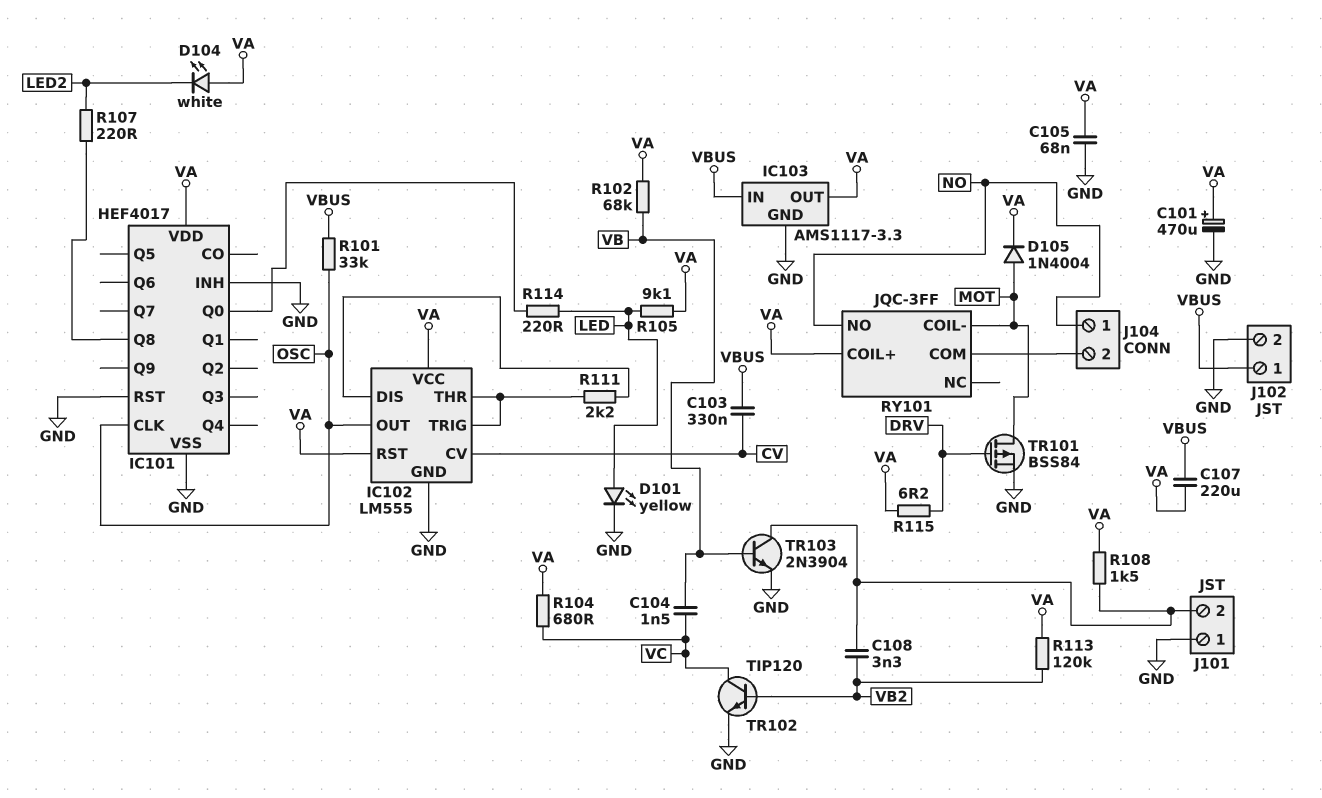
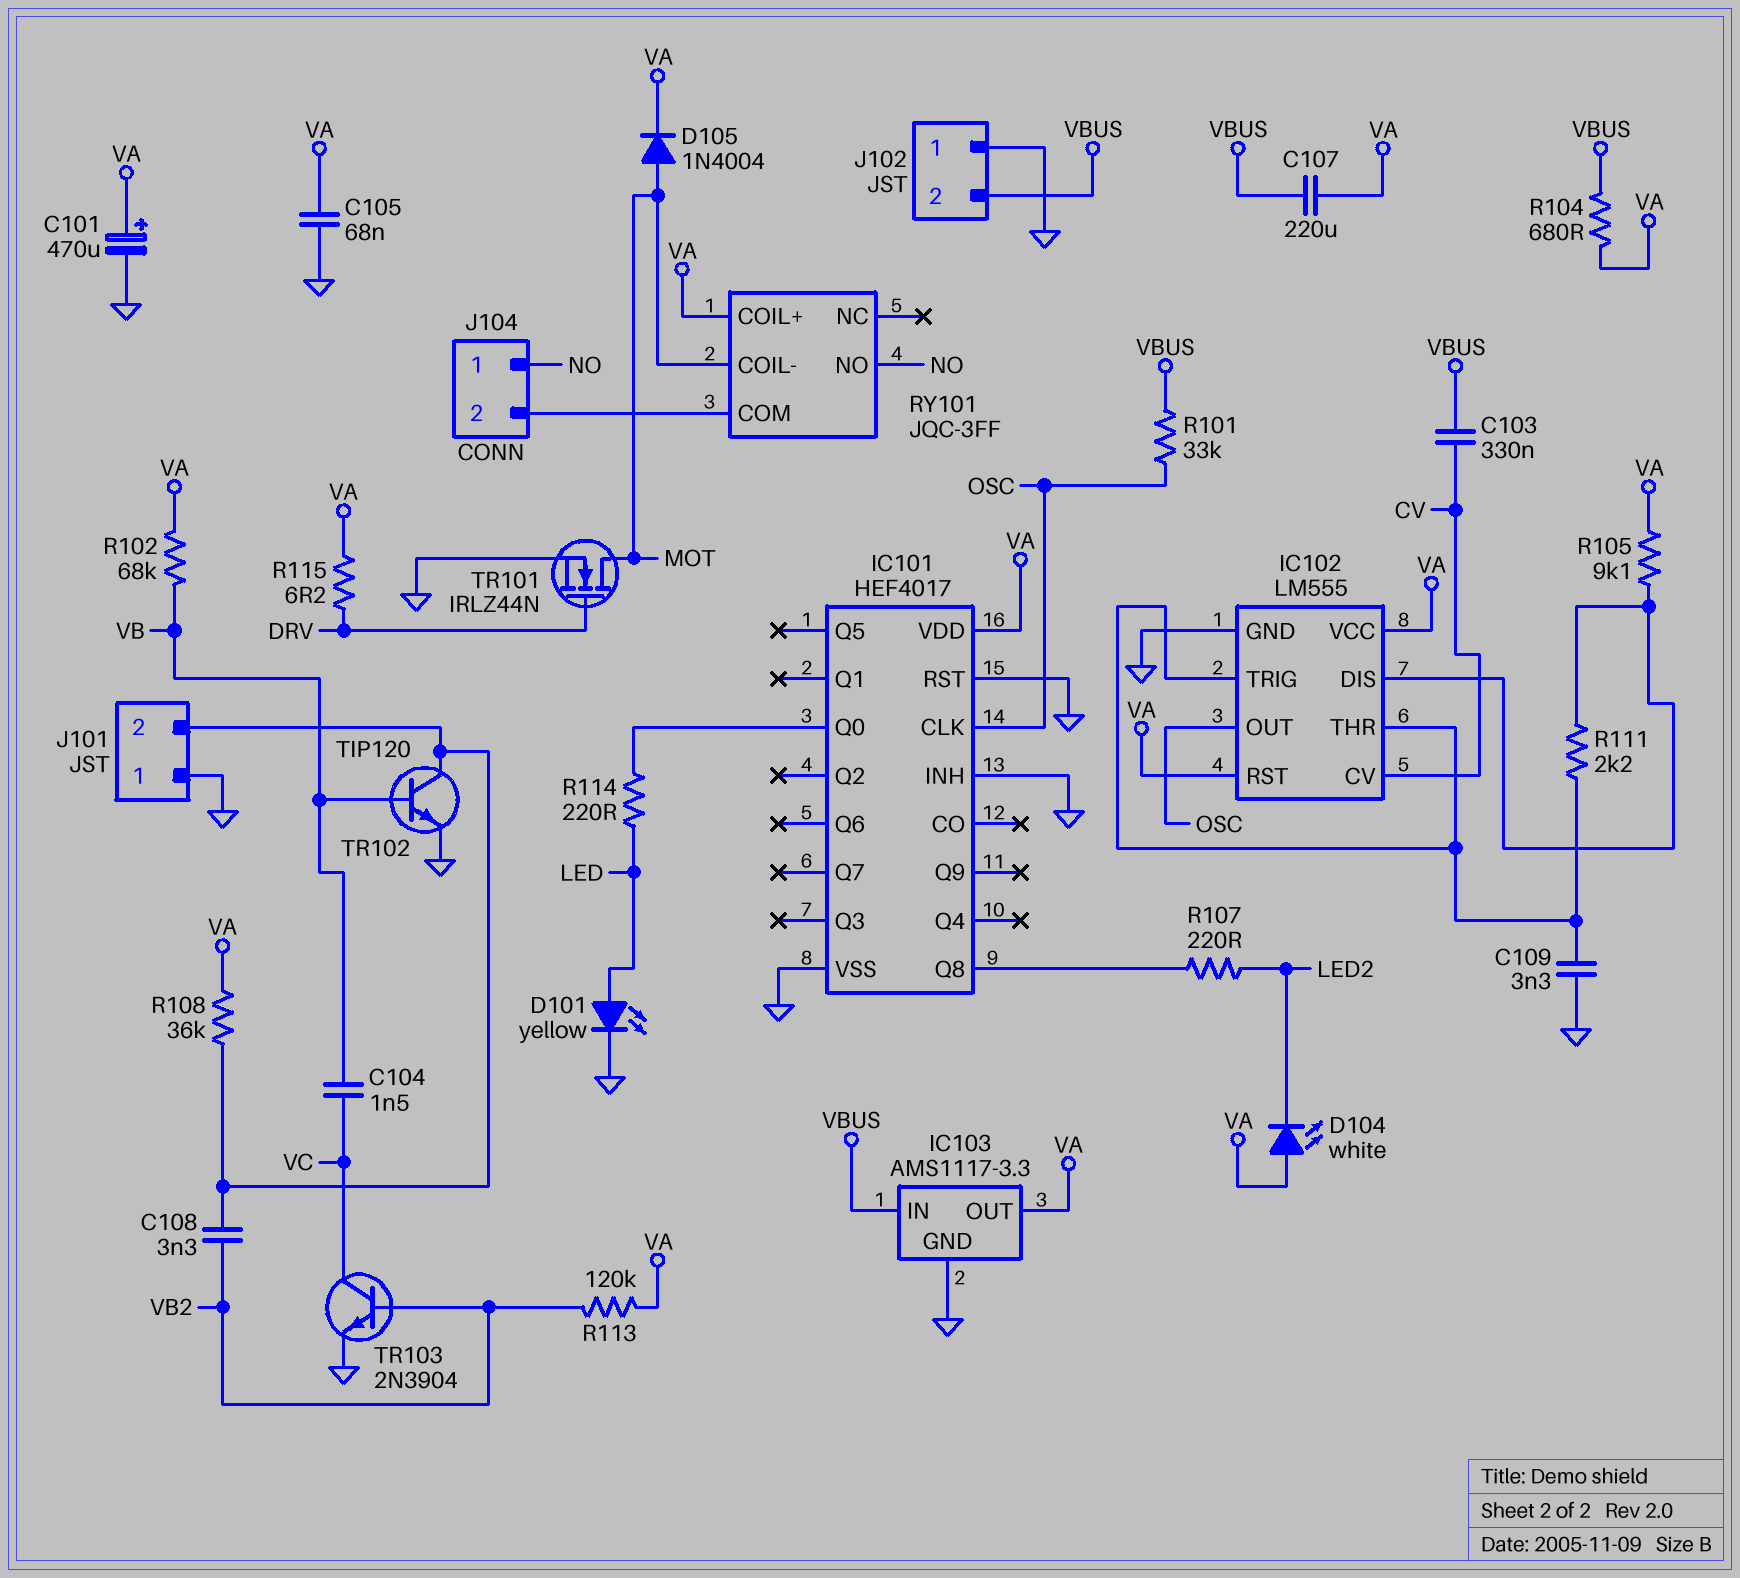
C109: none -> 3.3nF (GND, IC102/THR)
J102 pin 1: VBUS -> GND
J102 pin 2: GND -> VBUS
R104: 680 (VA, VC) -> 680 (VA, VBUS)
R105: 9.1k (LED, VA) -> 9.1k (IC102/DIS, VA)
R108: 1.5k (J101/2, VA) -> 36k (J101/2, VA)
TR101: PMOS BSS84 (G DRV, D MOT, S GND) -> NMOS IRLZ44N (G DRV, D MOT, S GND)
TR102: NPN TIP120 (B VB2, C VC, E GND) -> NPN TIP120 (B VB, C J101/2, E GND)
TR103: NPN 2N3904 (B VB, C J101/2, E GND) -> NPN 2N3904 (B VB2, C VC, E GND)

